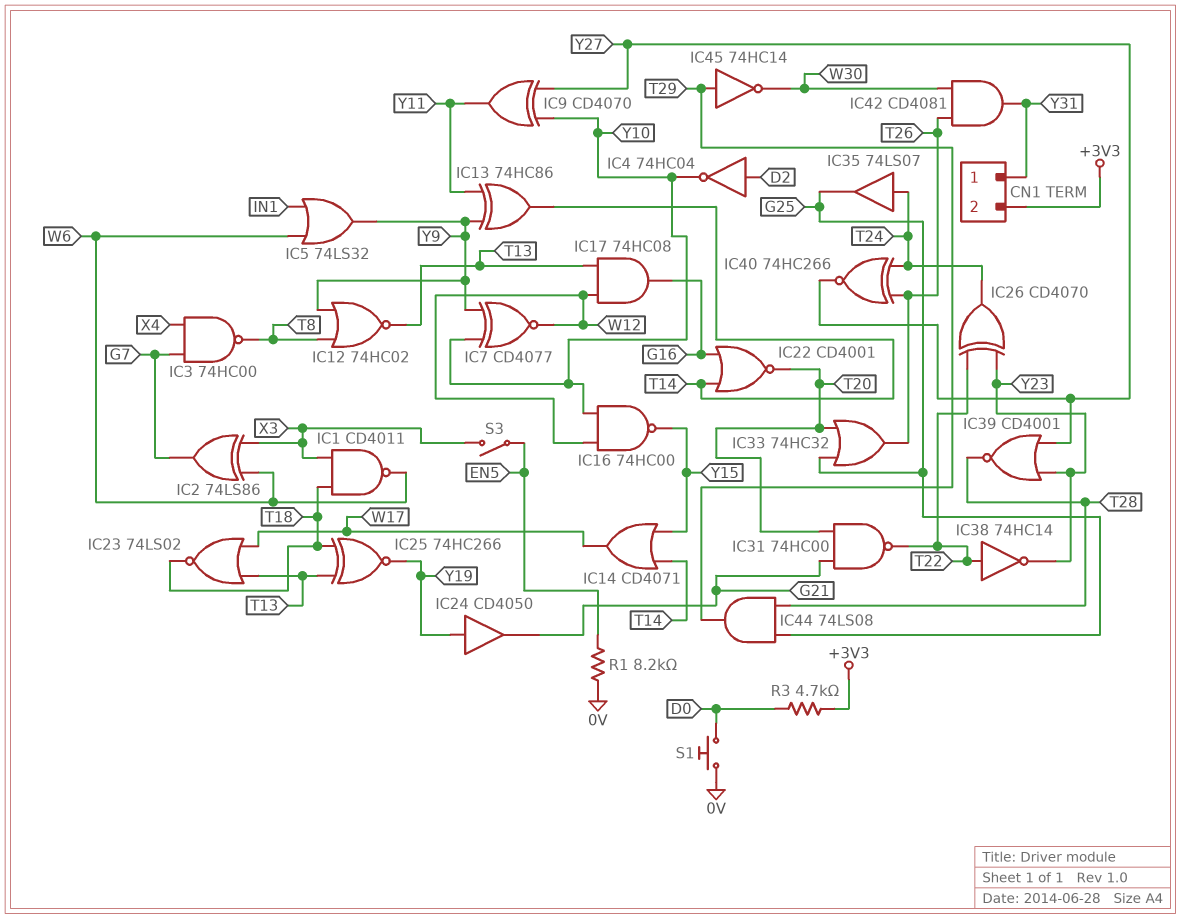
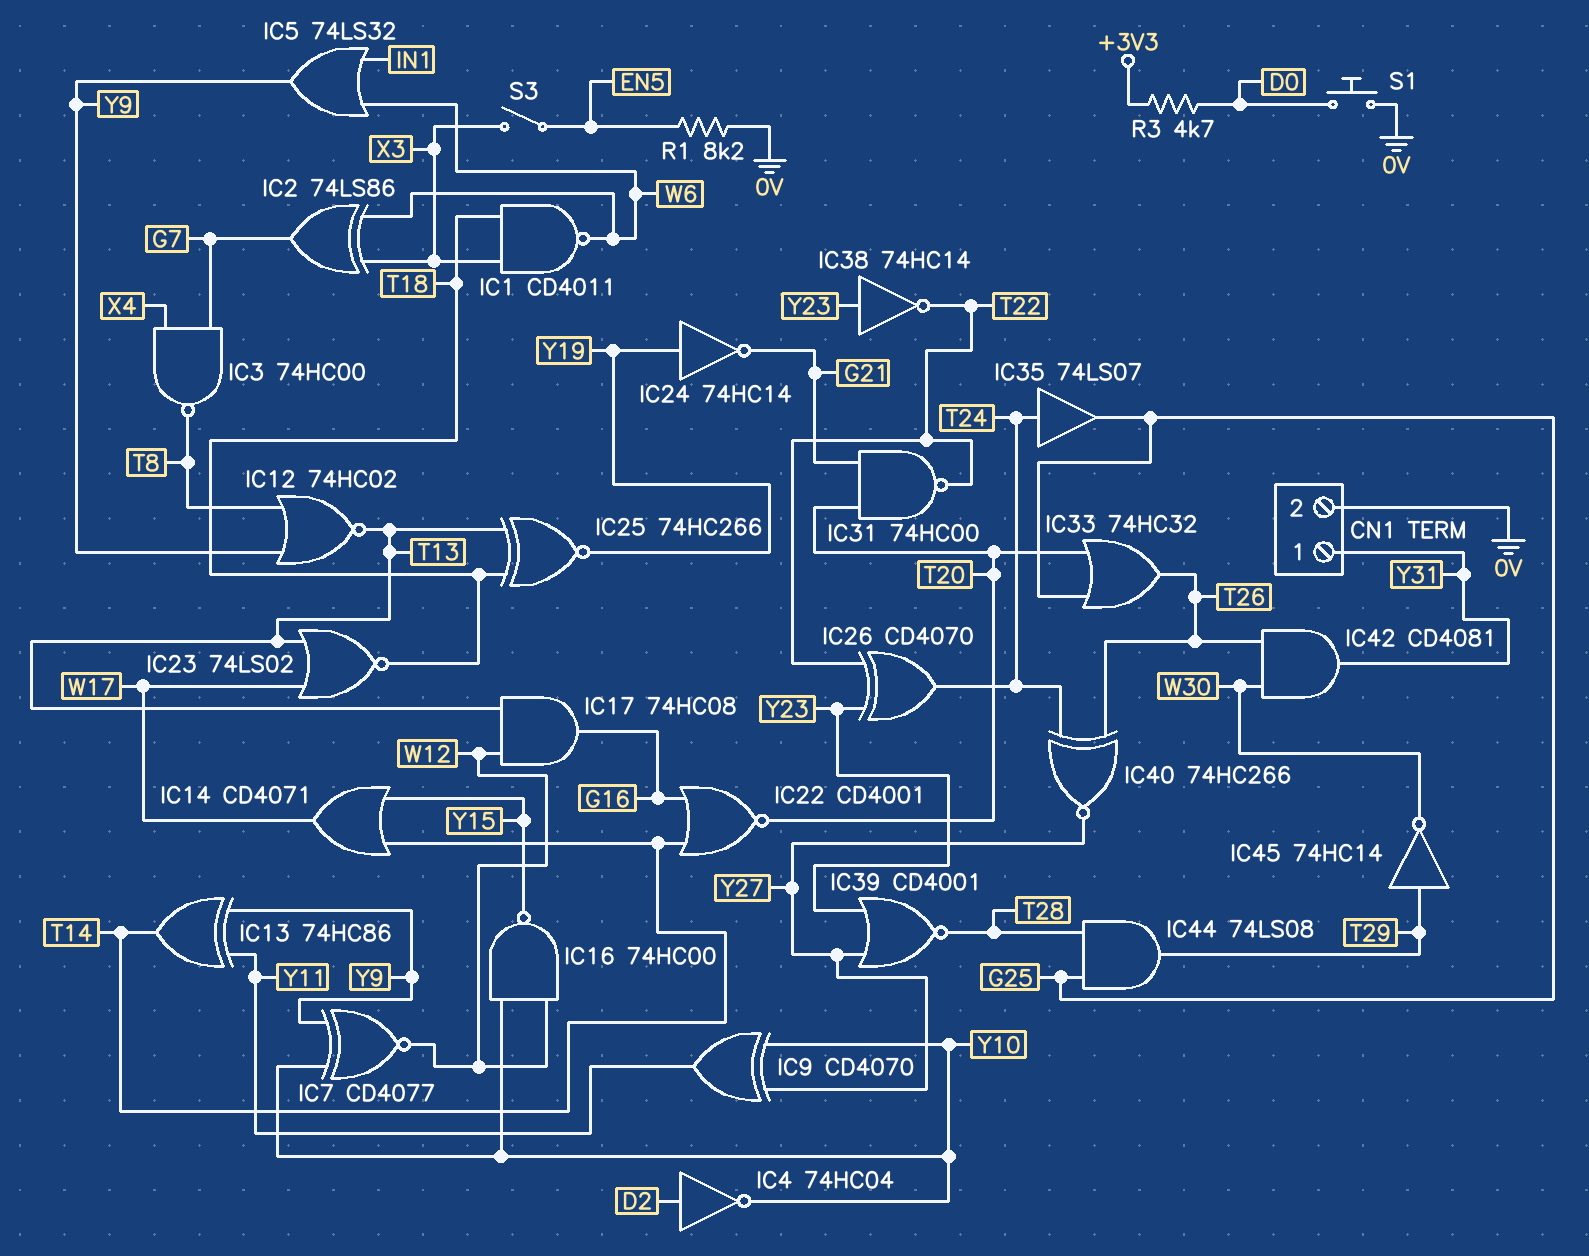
CN1 pin 2: +3V3 -> 0V
IC24: buffer CD4050 (in Y19, out G21) -> NOT 74HC14 (in Y19, out G21)
IC38: NOT 74HC14 (in T22, out Y23) -> NOT 74HC14 (in Y23, out T22)

